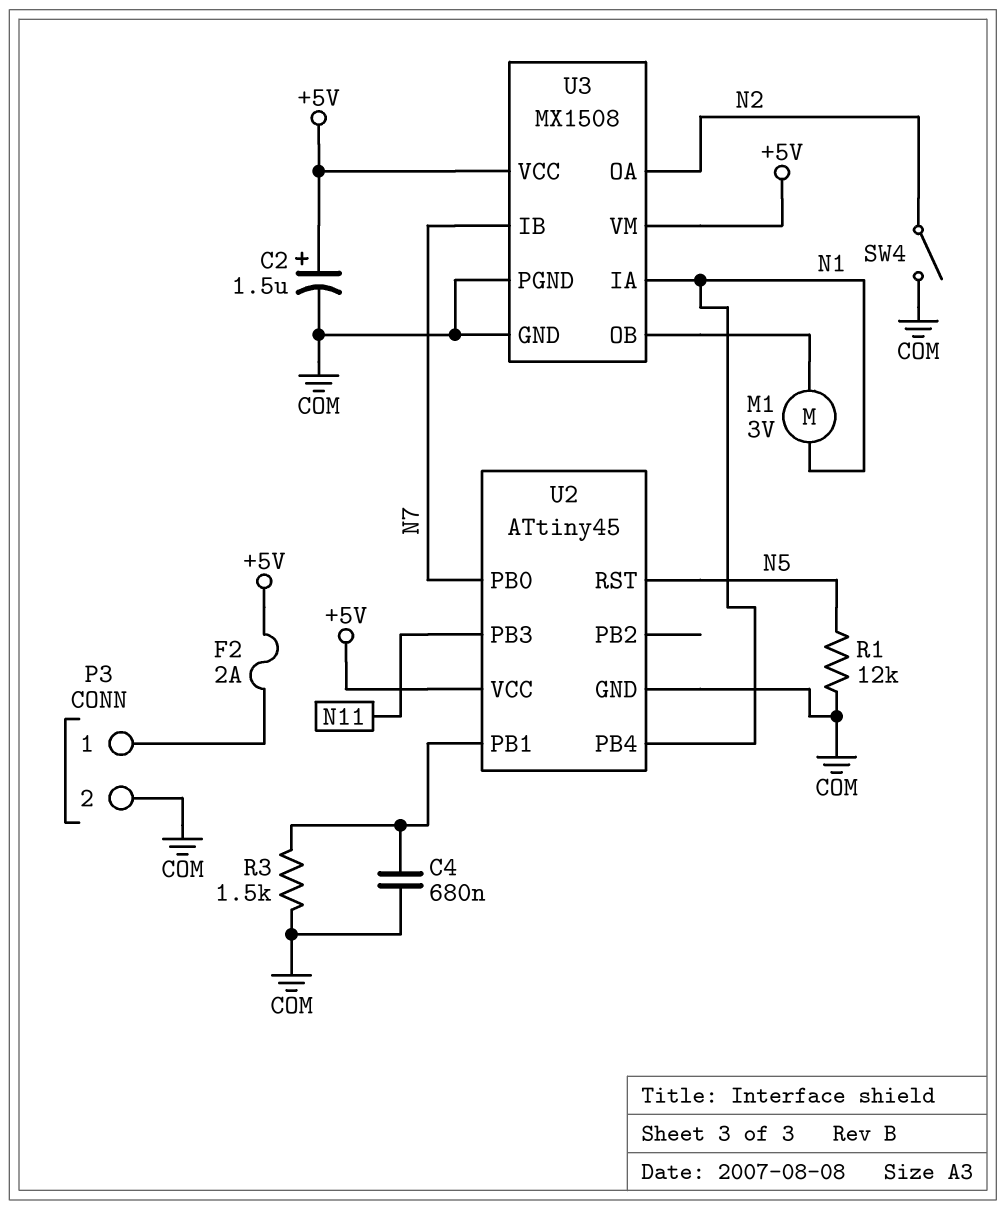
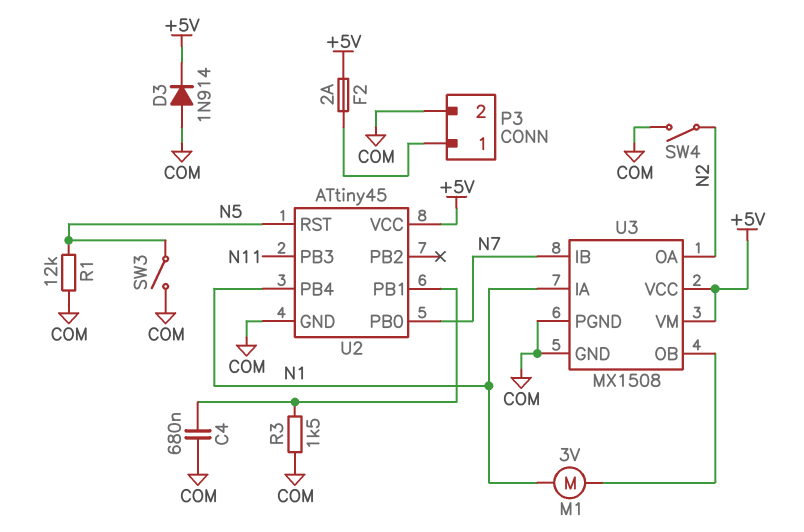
C2: 1.5uF (plus +5V, minus COM) -> none
D3: none -> diode 1N914 (A COM, K +5V)
SW3: none -> switch (COM, N5)

